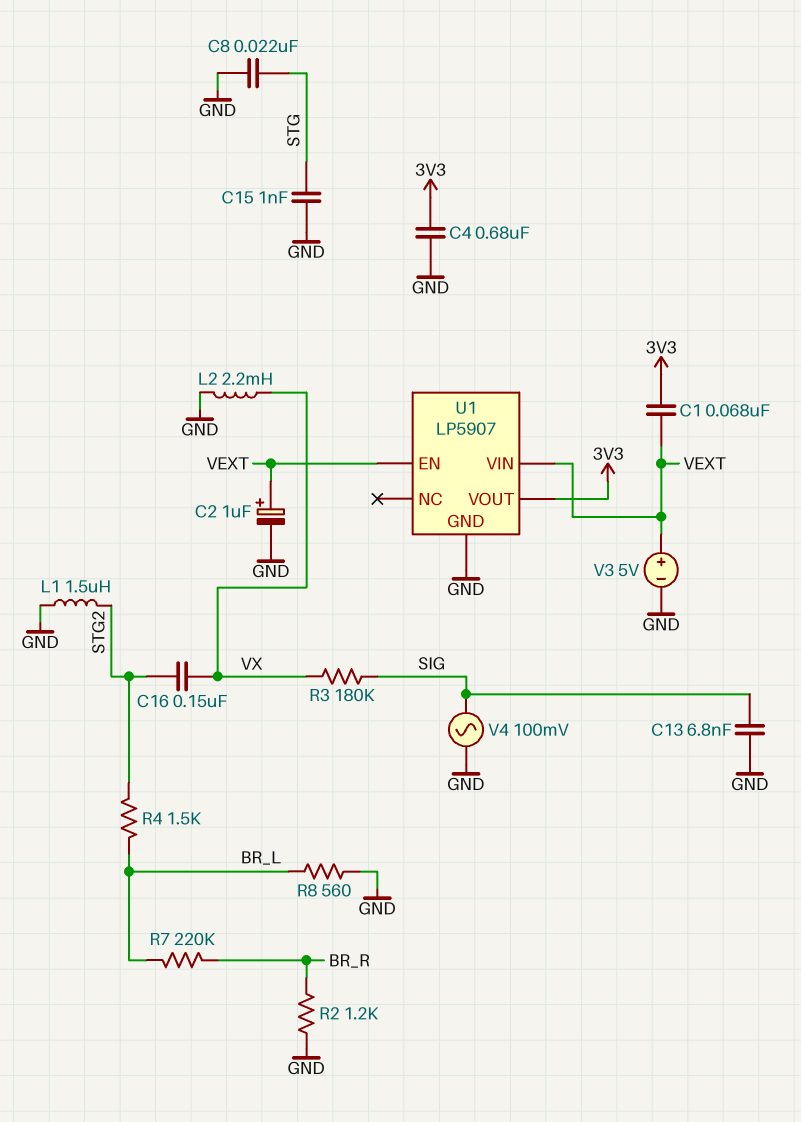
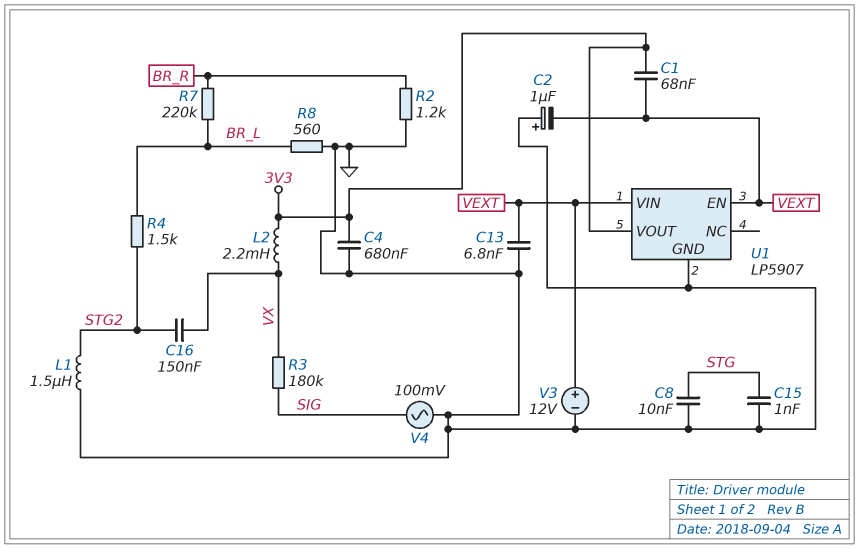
C2: 1uF (plus VEXT, minus GND) -> 1uF (plus GND, minus VEXT)
C8: 22nF (GND, STG) -> 10nF (GND, STG)
C13: 6.8nF (GND, SIG) -> 6.8nF (GND, VEXT)
L2: 2.2mH (GND, VX) -> 2.2mH (3V3, VX)
V3: 5V (plus VEXT, minus GND) -> 12V (plus VEXT, minus GND)

